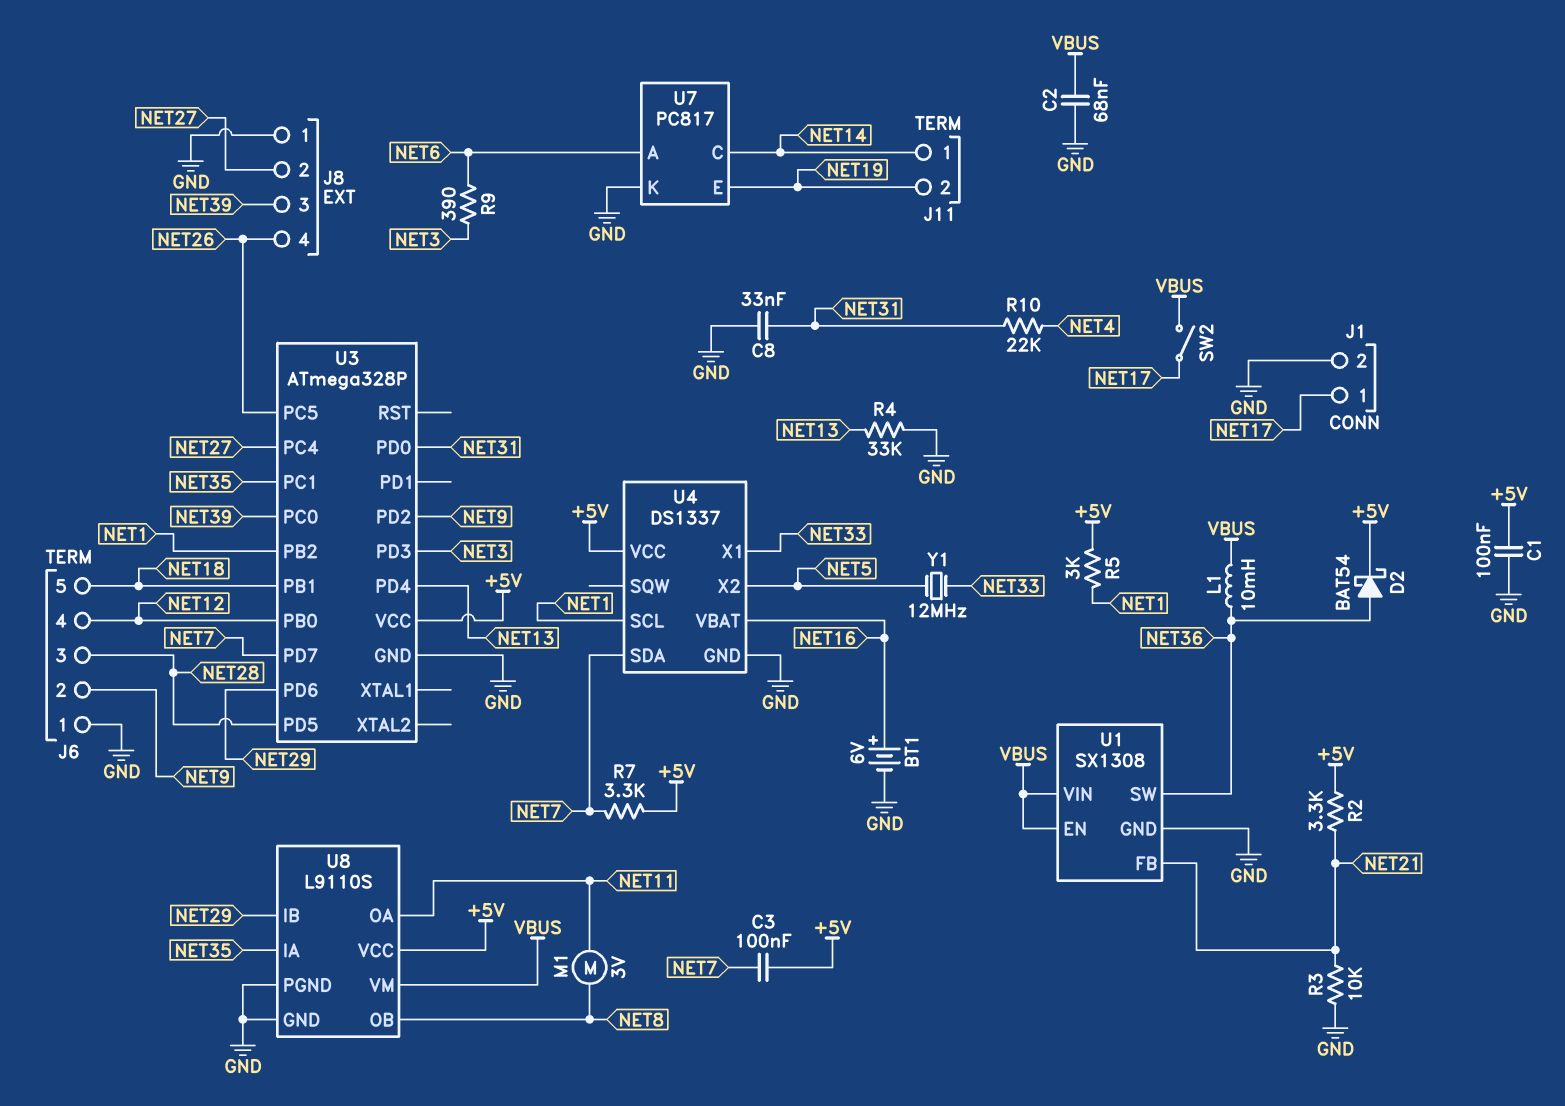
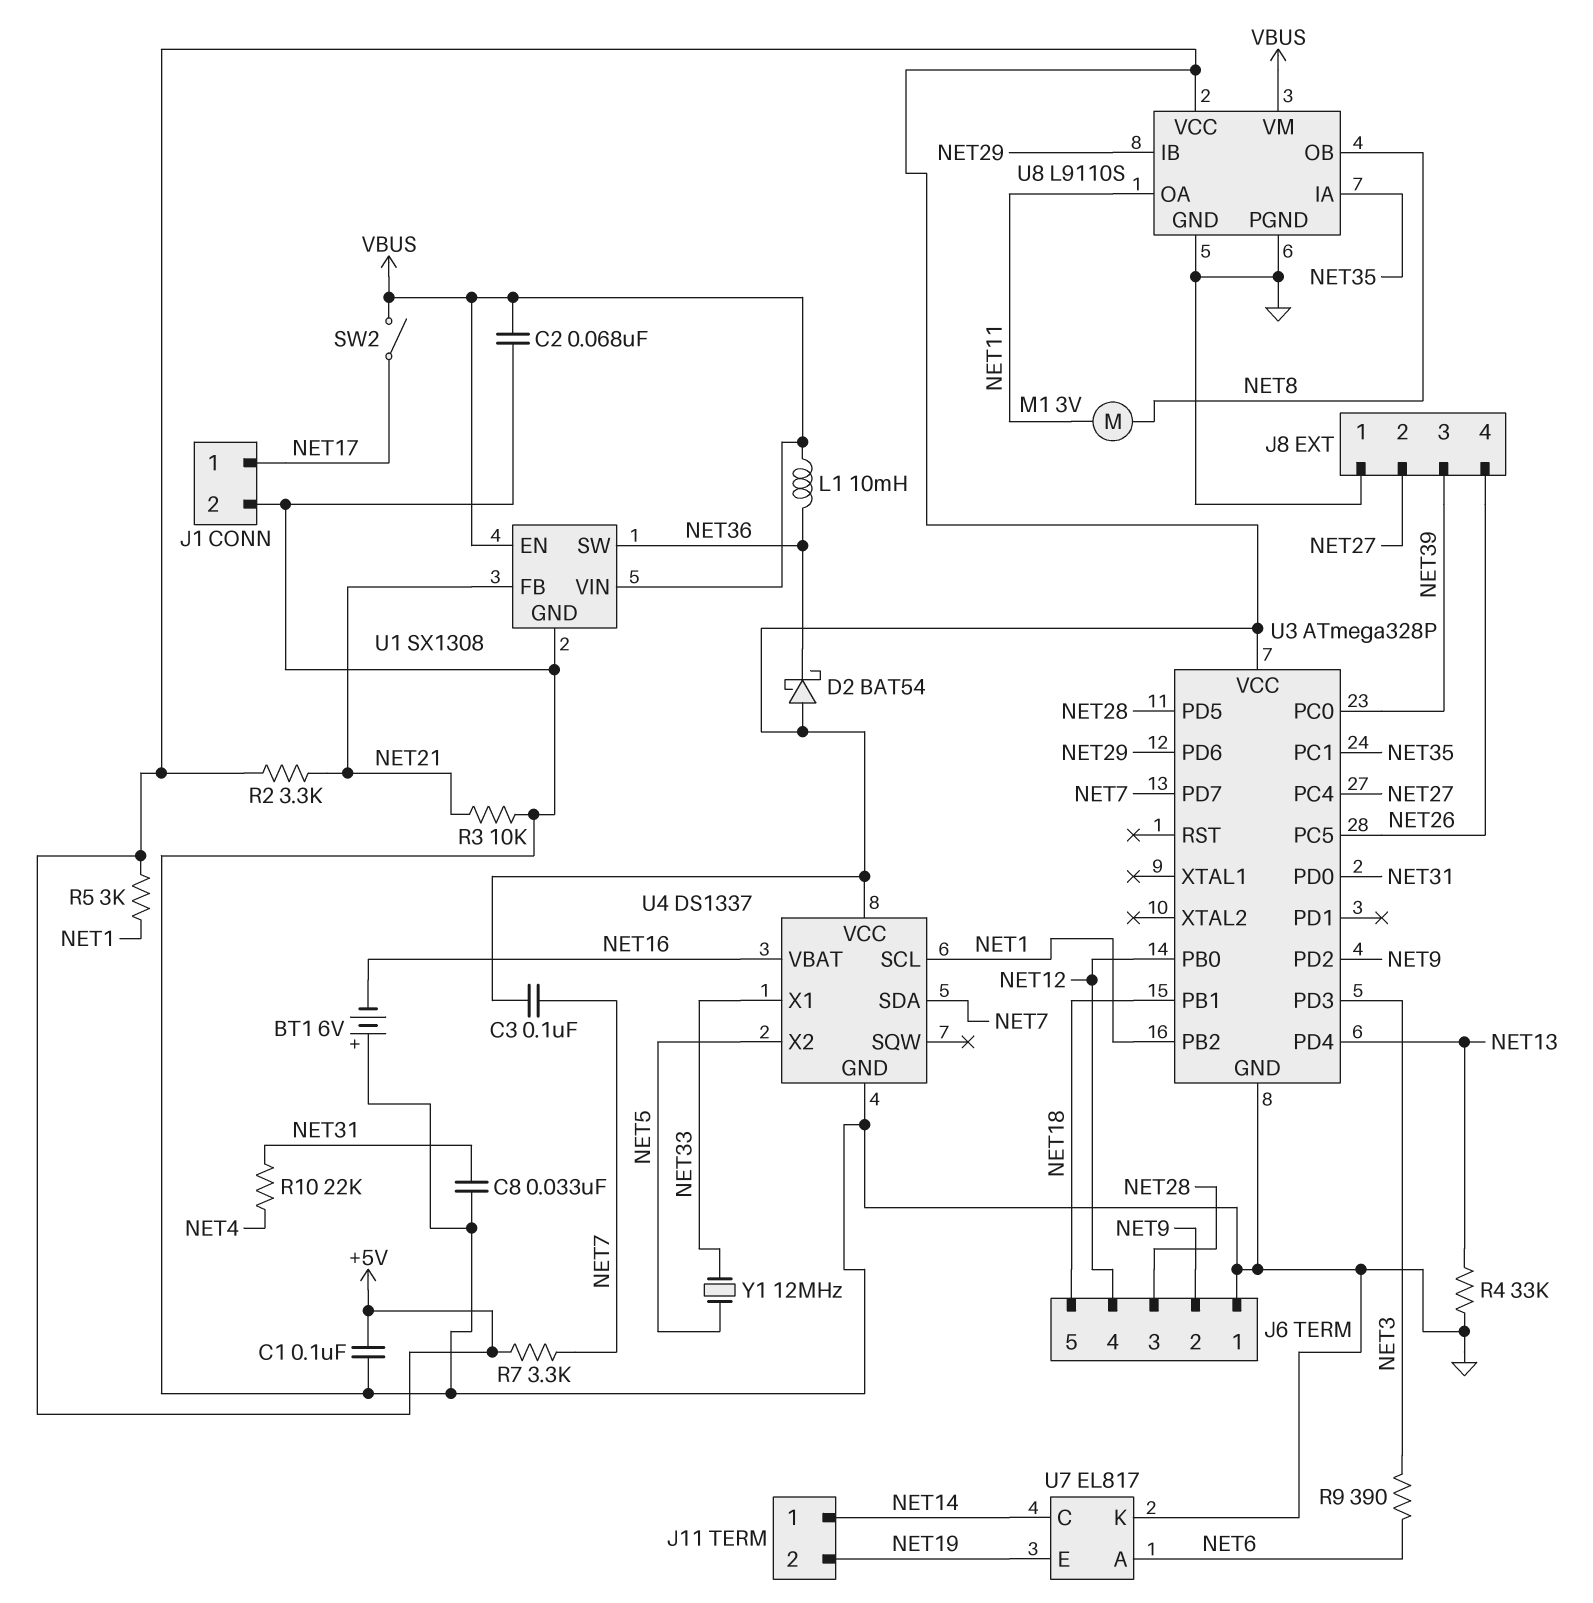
BT1: 6V (plus NET16, minus GND) -> 6V (plus GND, minus NET16)
D2: schottky BAT54 (A NET36, K +5V) -> schottky BAT54 (A +5V, K NET36)
U7: PC817 -> EL817

